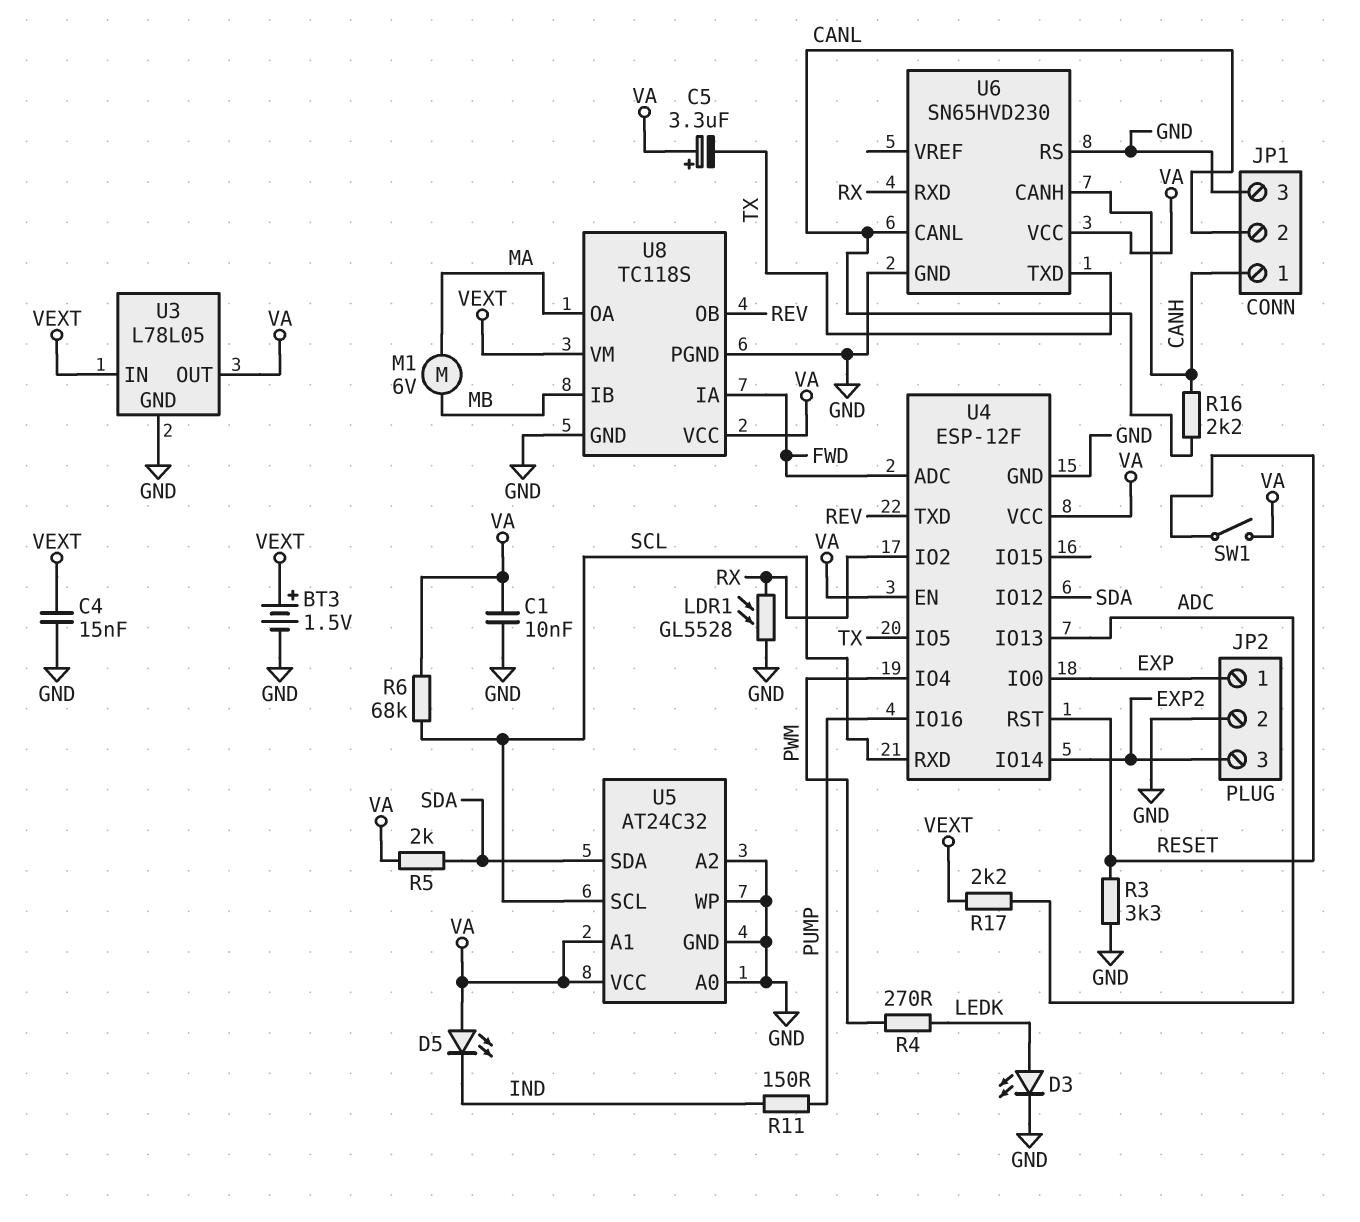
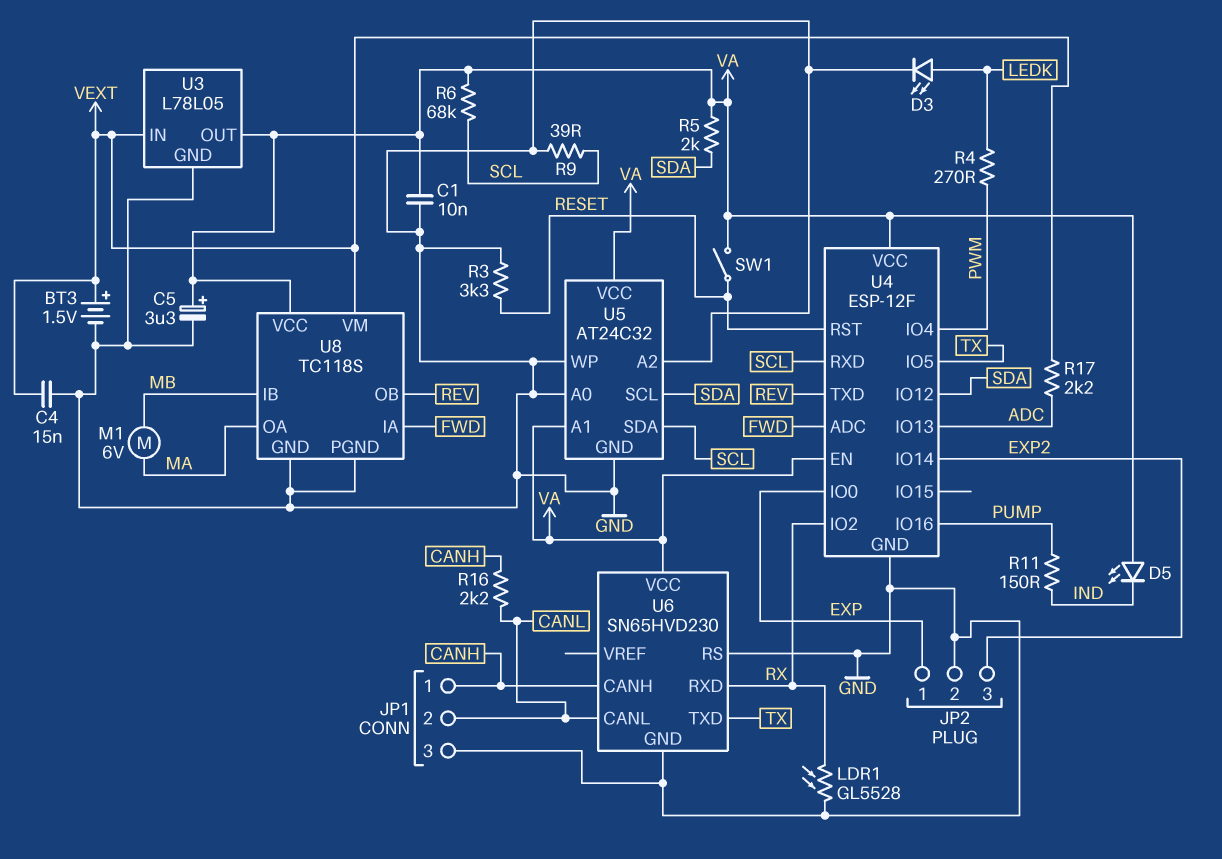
C5: 3.3uF (plus VA, minus TX) -> 3.3uF (plus VA, minus GND)
R9: none -> 39 (GND, SCL)
U5 pin SCL: SCL -> SDA
U5 pin SDA: SDA -> SCL

